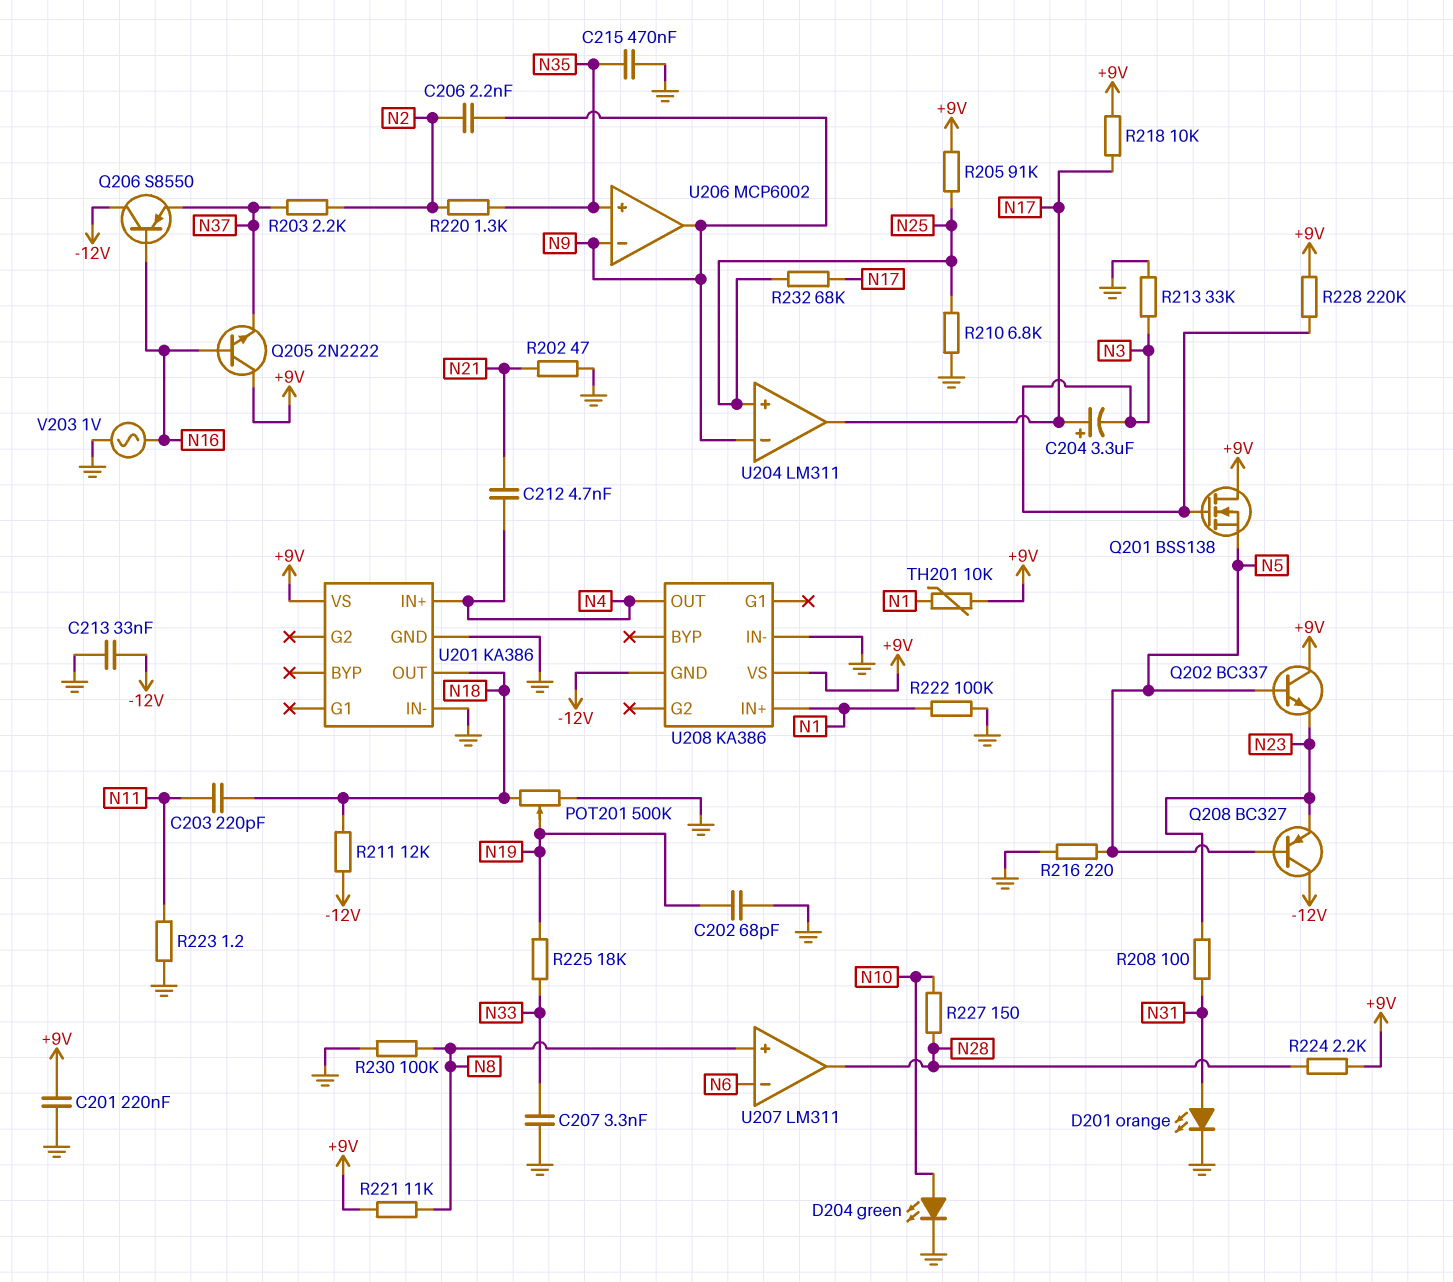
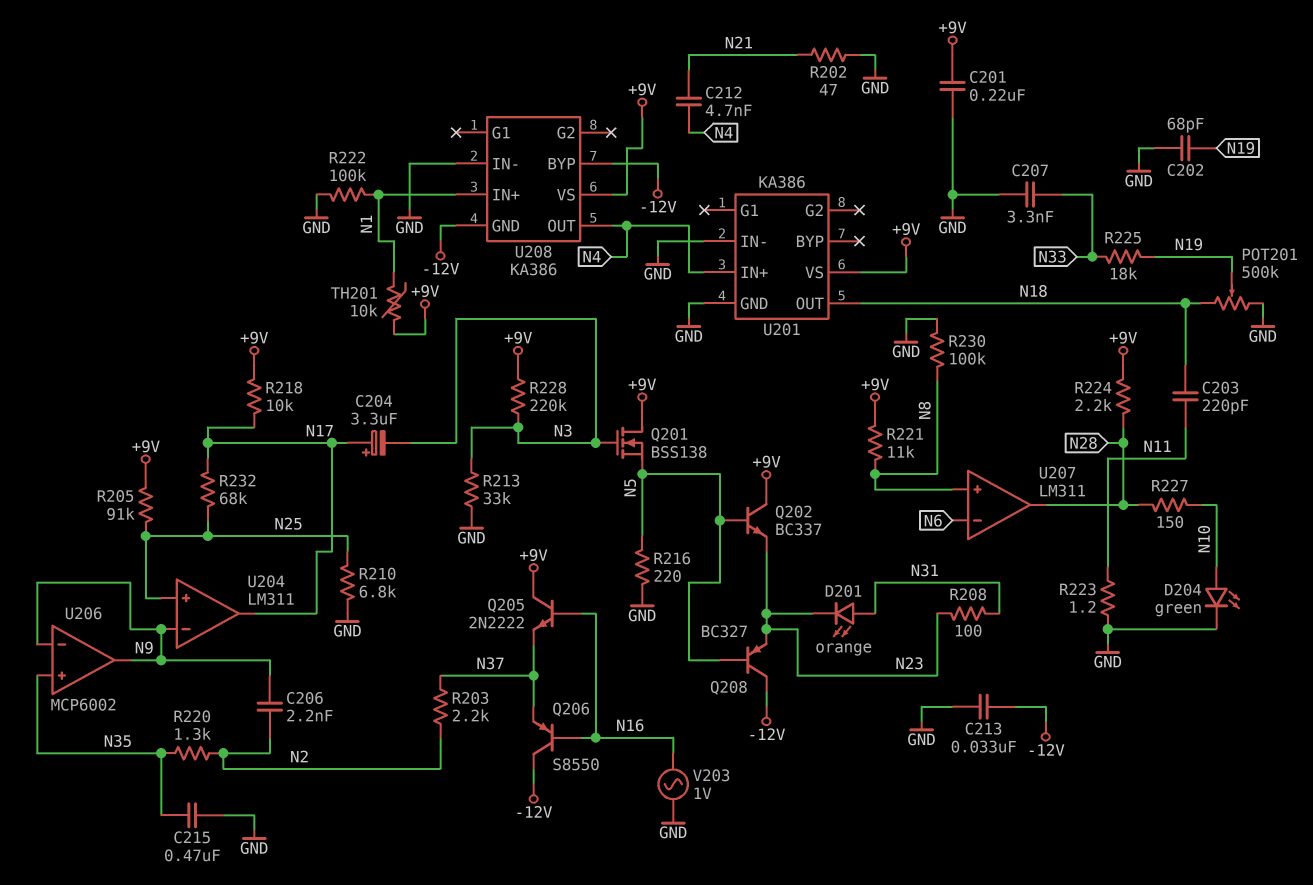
D201: LED orange (A N31, K GND) -> LED orange (A N31, K N23)
R211: 12k (-12V, N18) -> none
U208 pin BYP: none -> -12V

